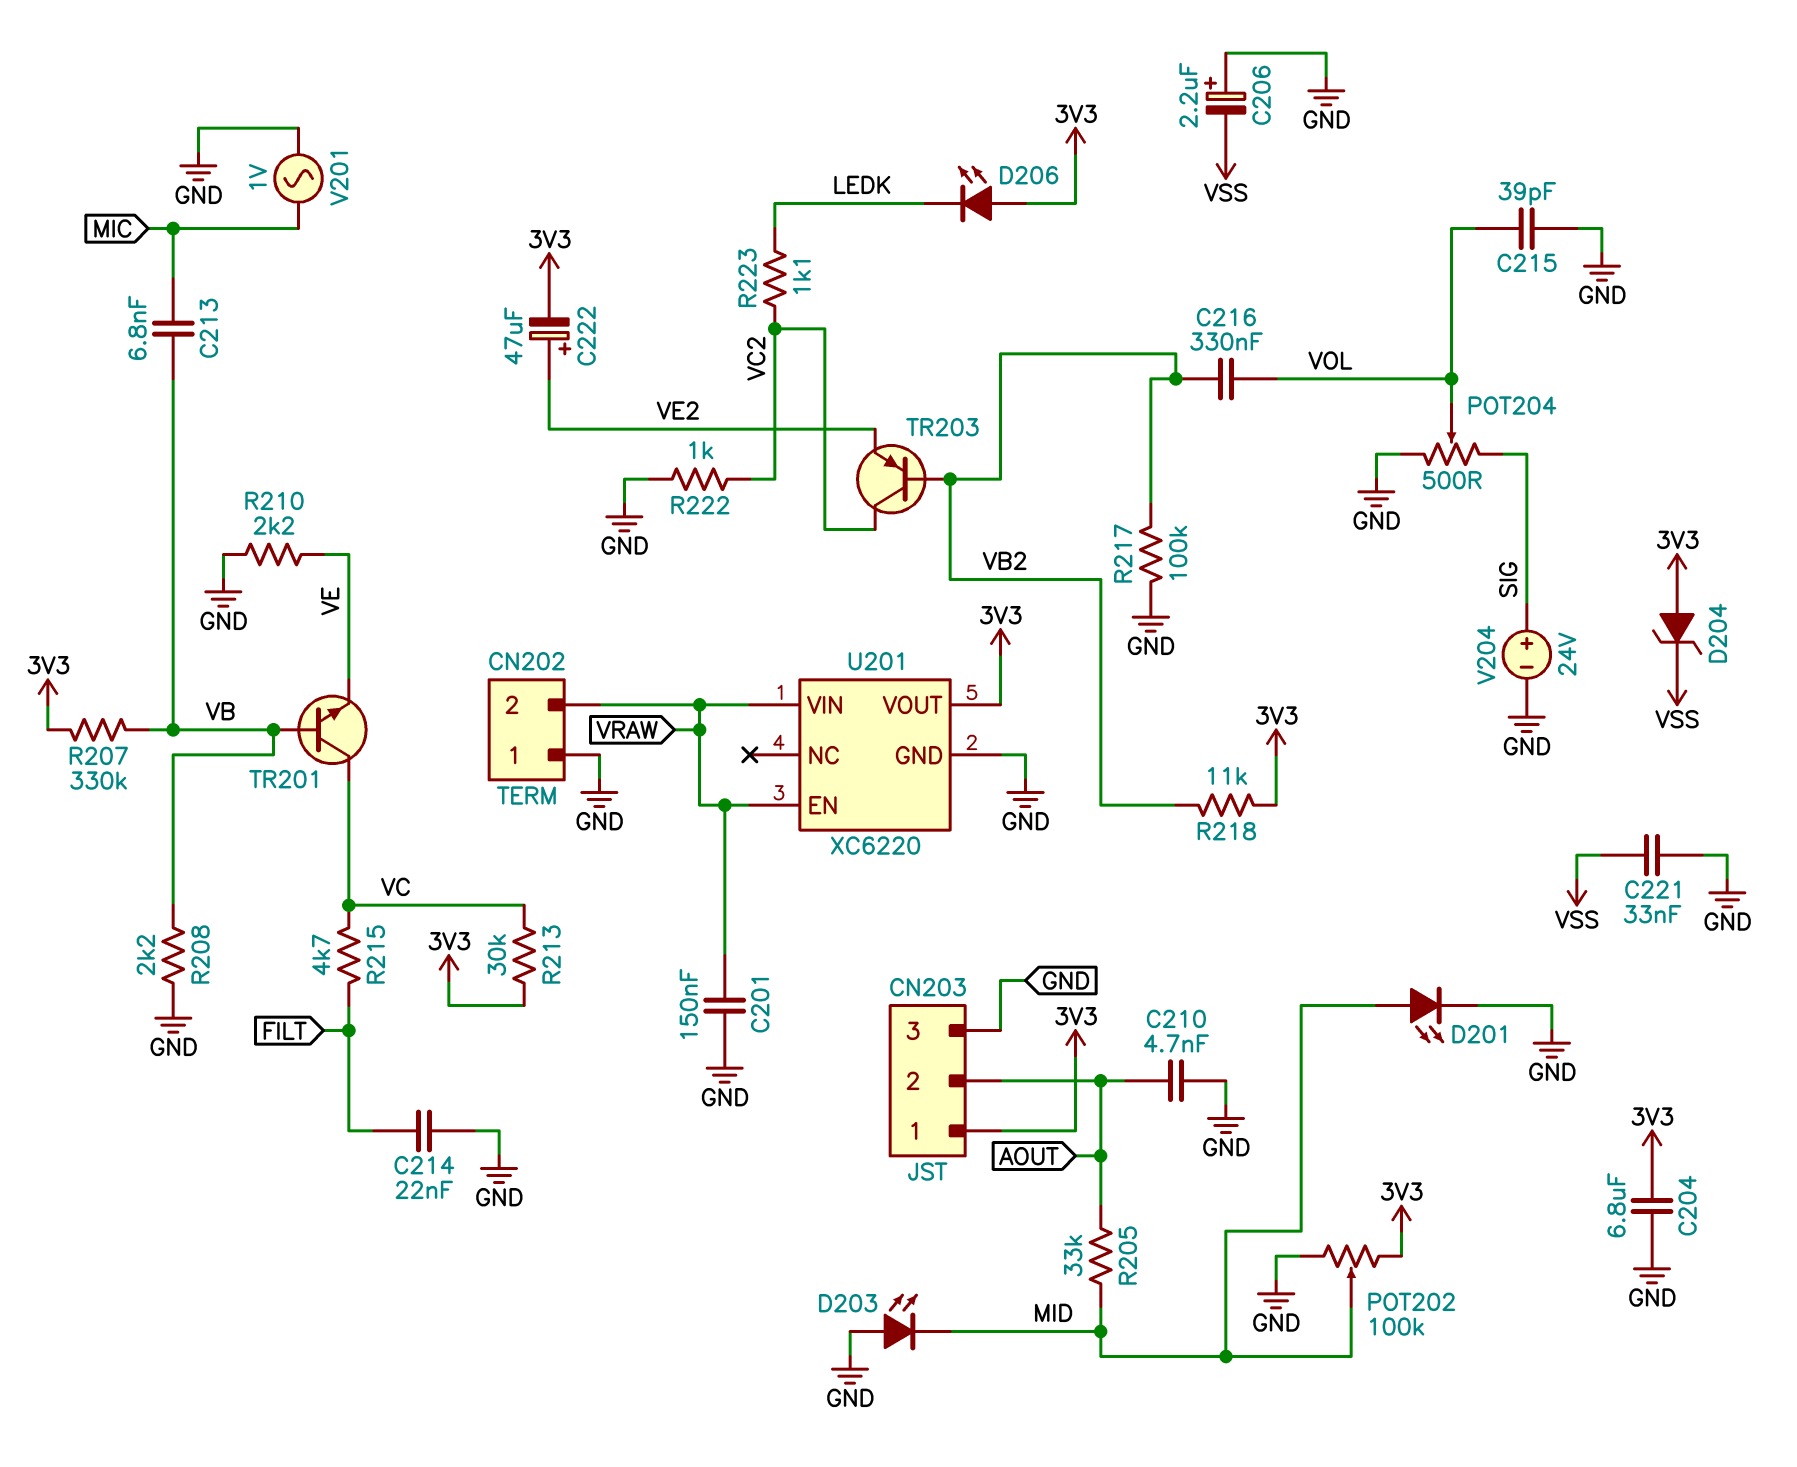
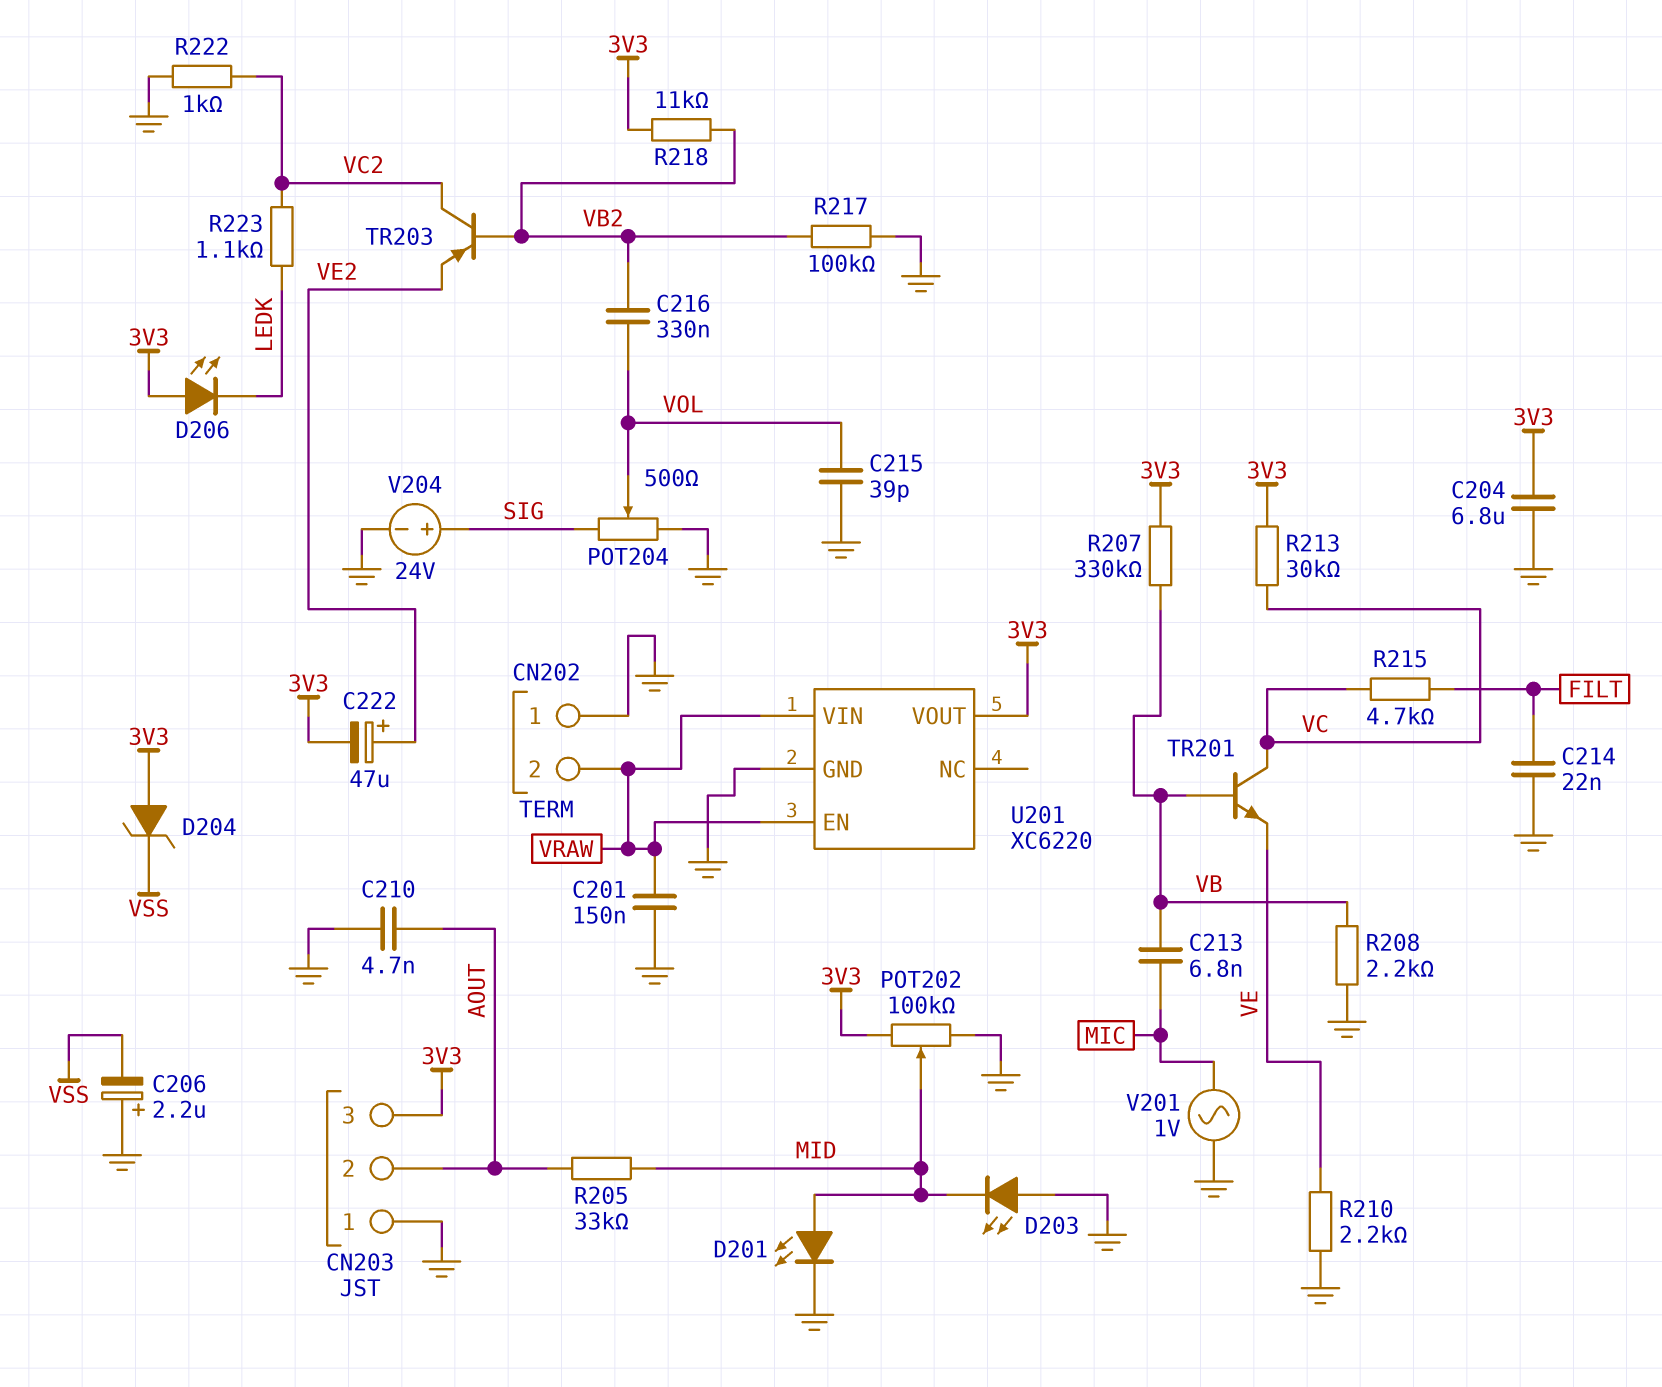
C221: 33nF (GND, VSS) -> none
CN203 pin 1: 3V3 -> GND
CN203 pin 3: GND -> 3V3

